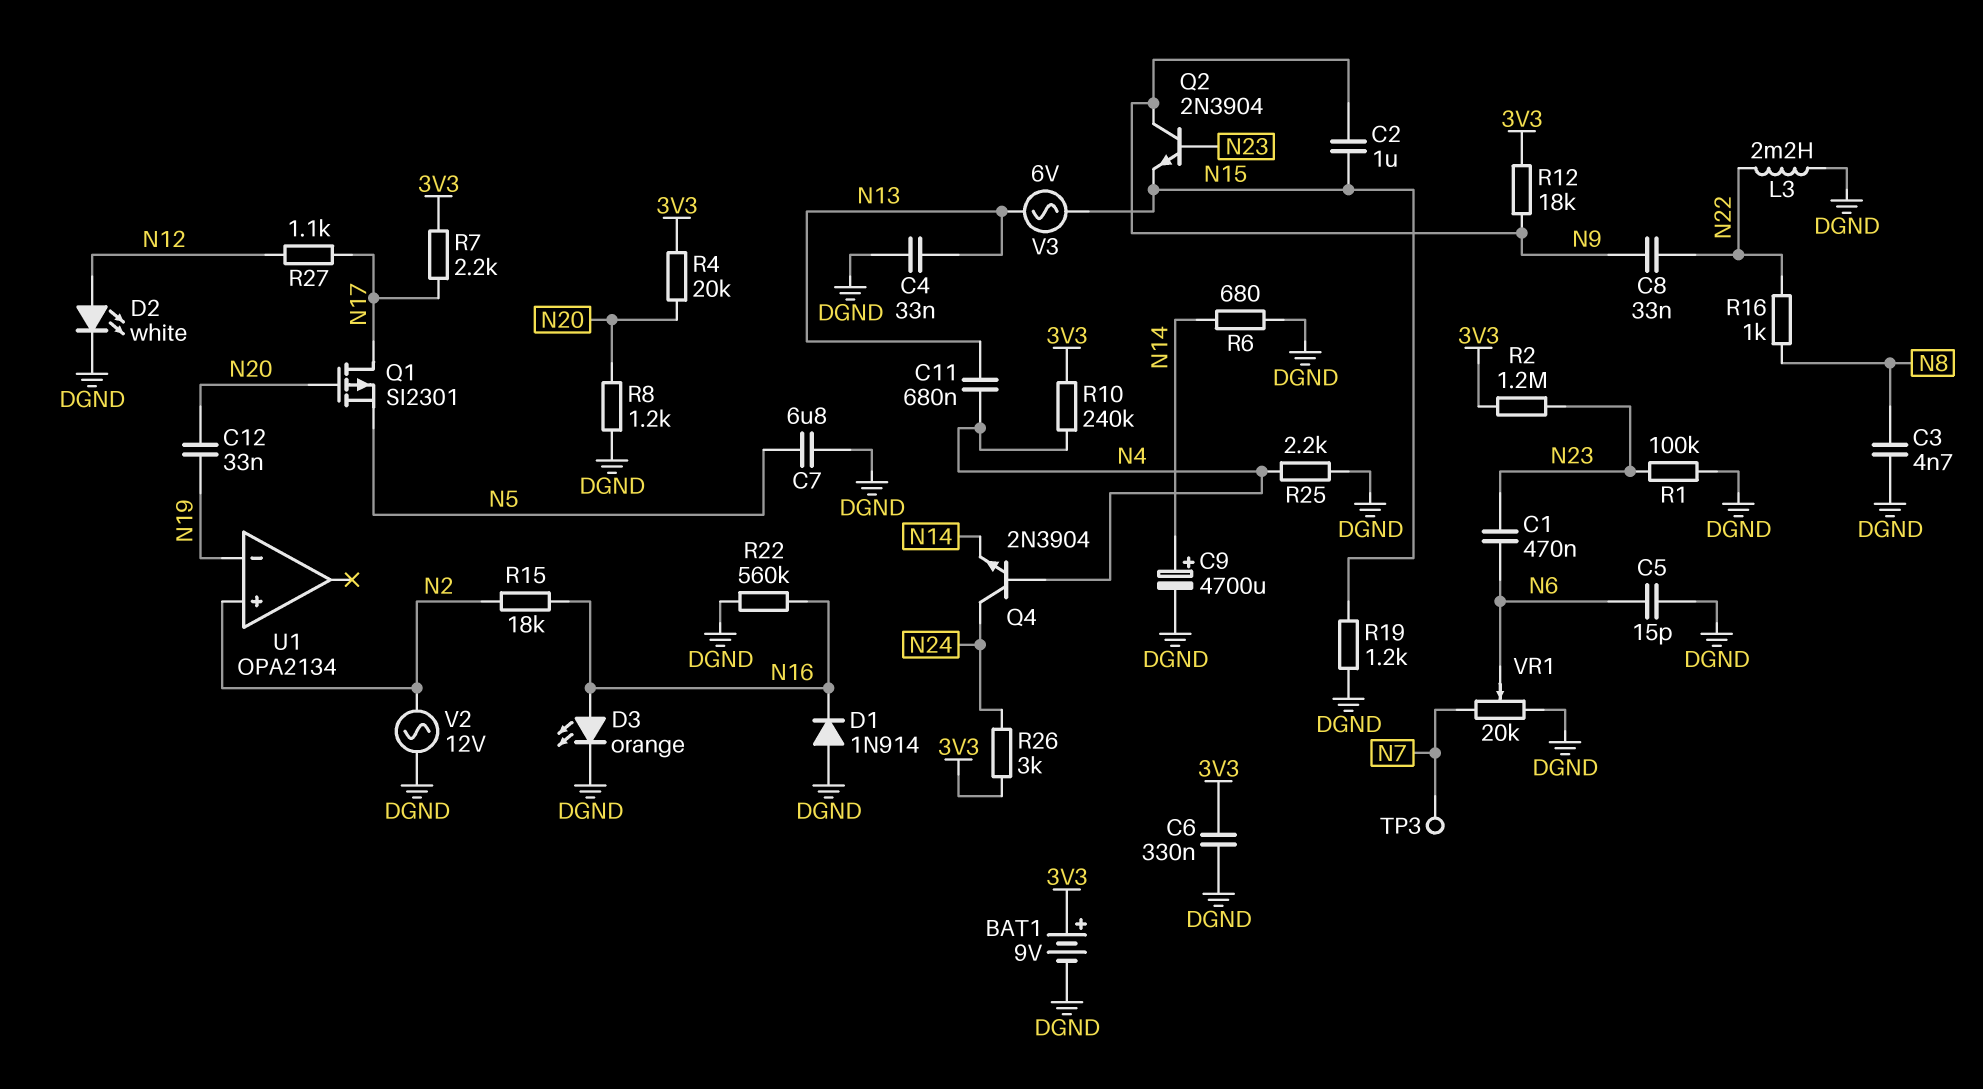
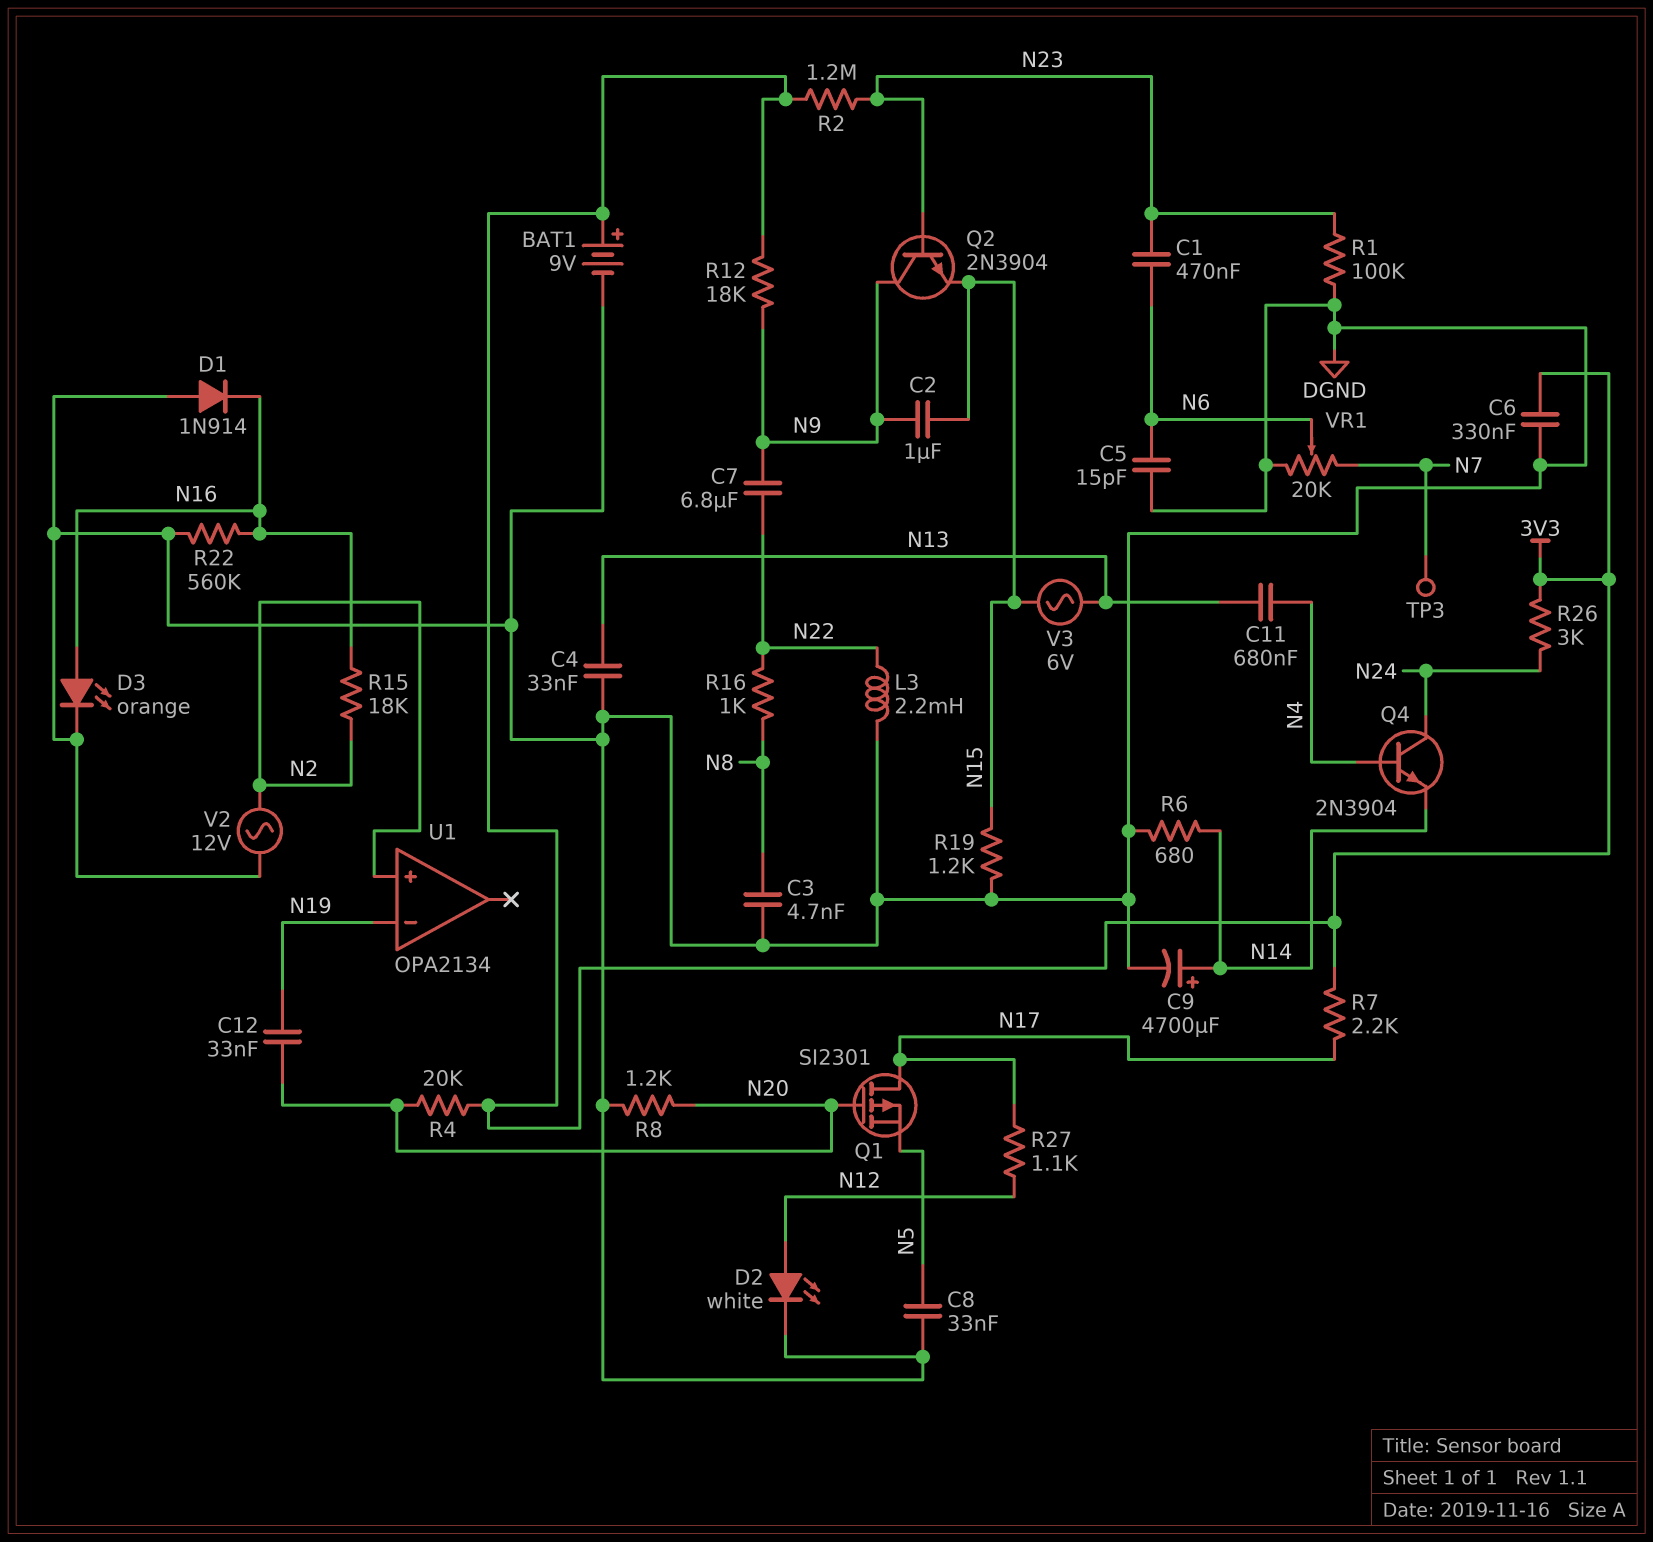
C7: 6.8uF (DGND, N5) -> 6.8uF (N9, N22)
C8: 33nF (N9, N22) -> 33nF (DGND, N5)
R10: 240k (3V3, N4) -> none
R25: 2.2k (DGND, N4) -> none

